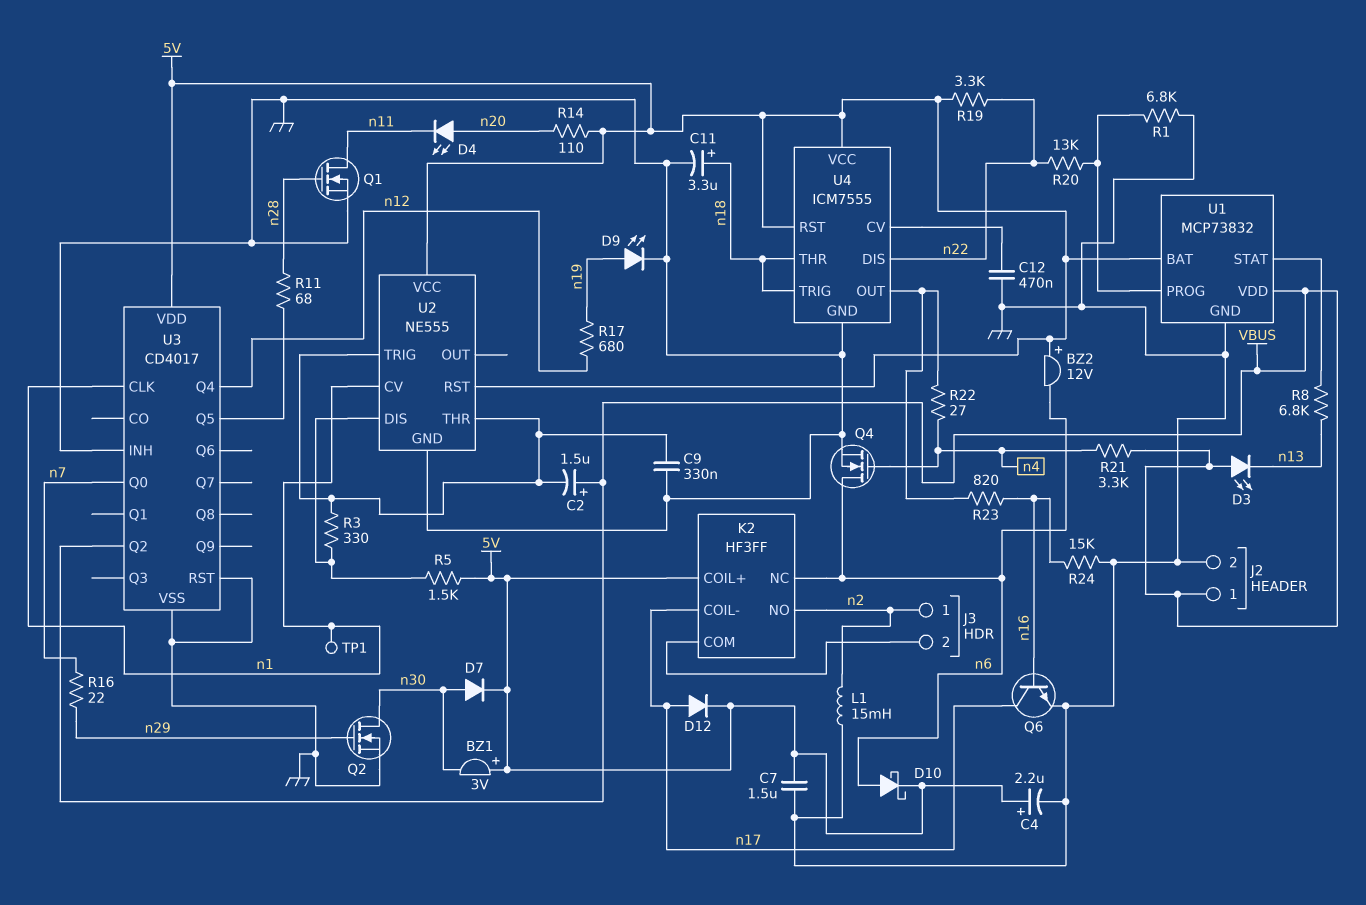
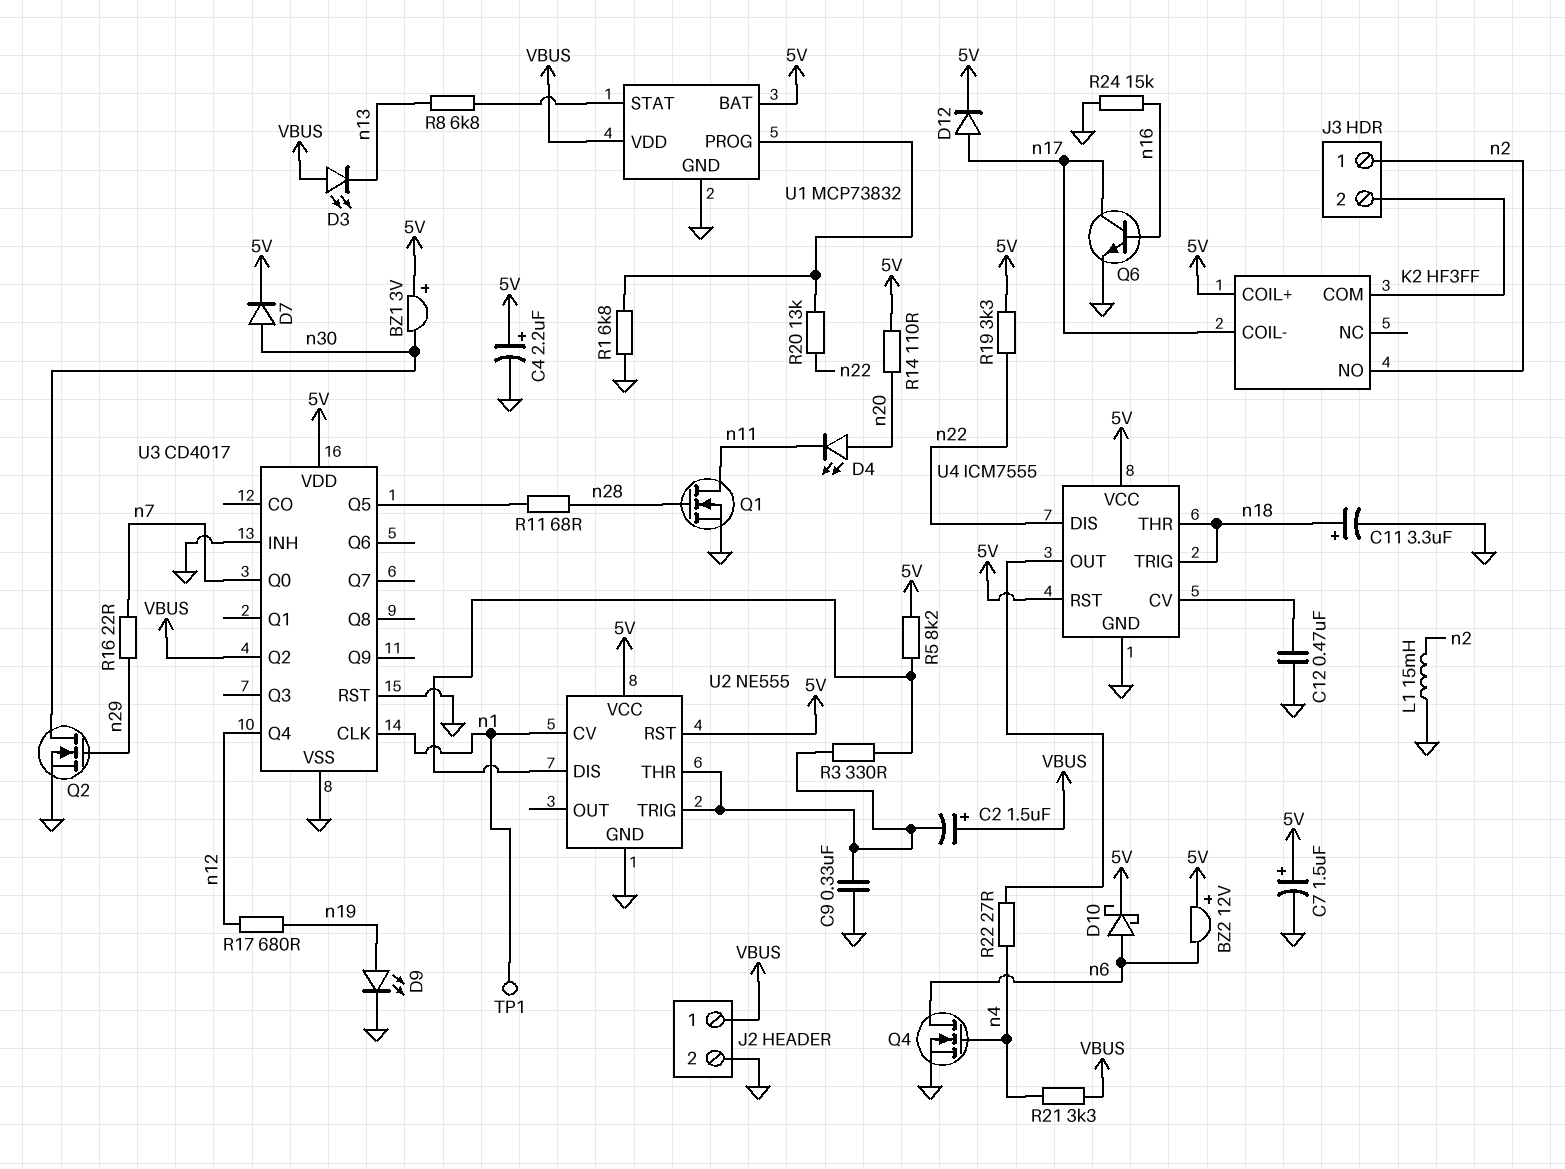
C7: 1.5uF (5V, GND) -> 1.5uF (plus 5V, minus GND)
K2 pin NC: n6 -> none
R5: 1.5k (5V, U2/DIS) -> 8.2k (5V, U2/DIS)
R23: 820 (U4/OUT, n16) -> none

